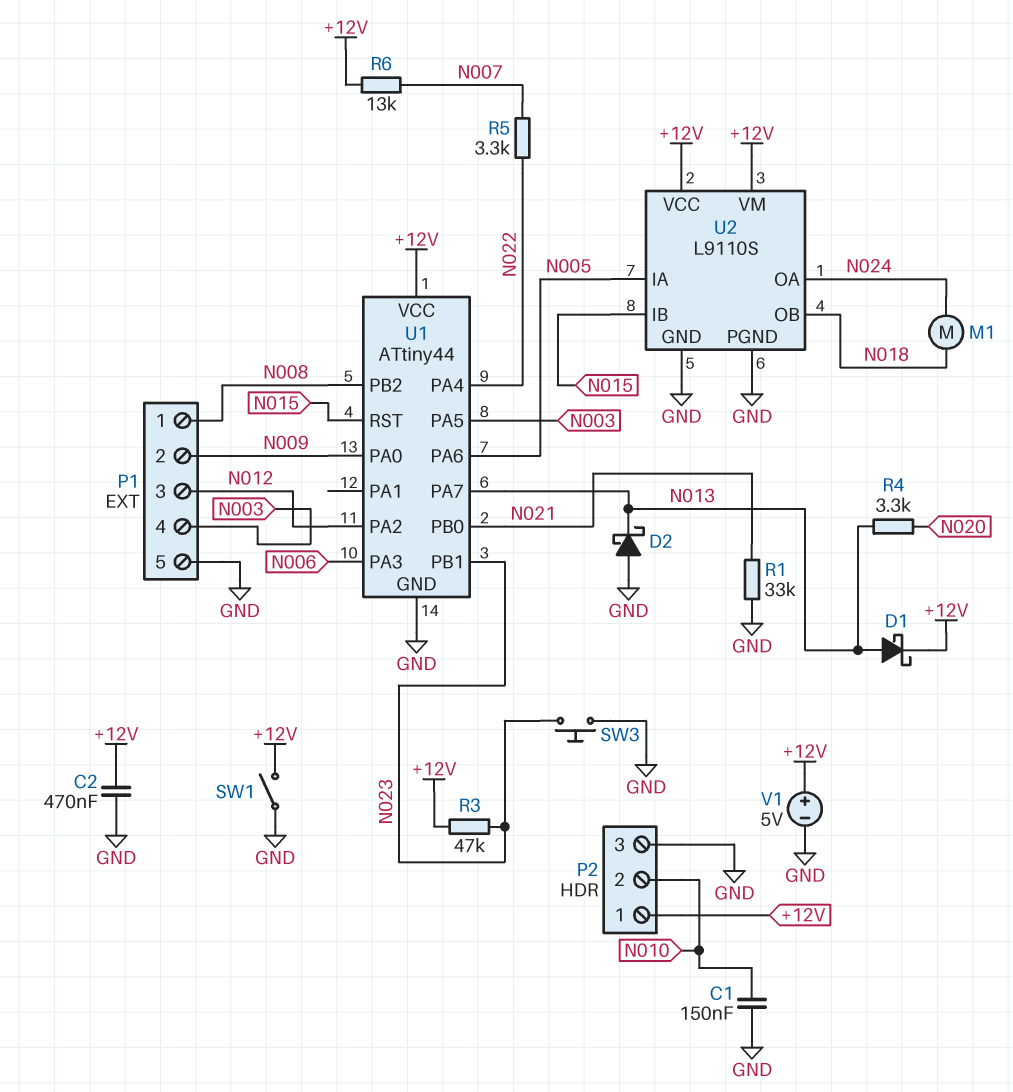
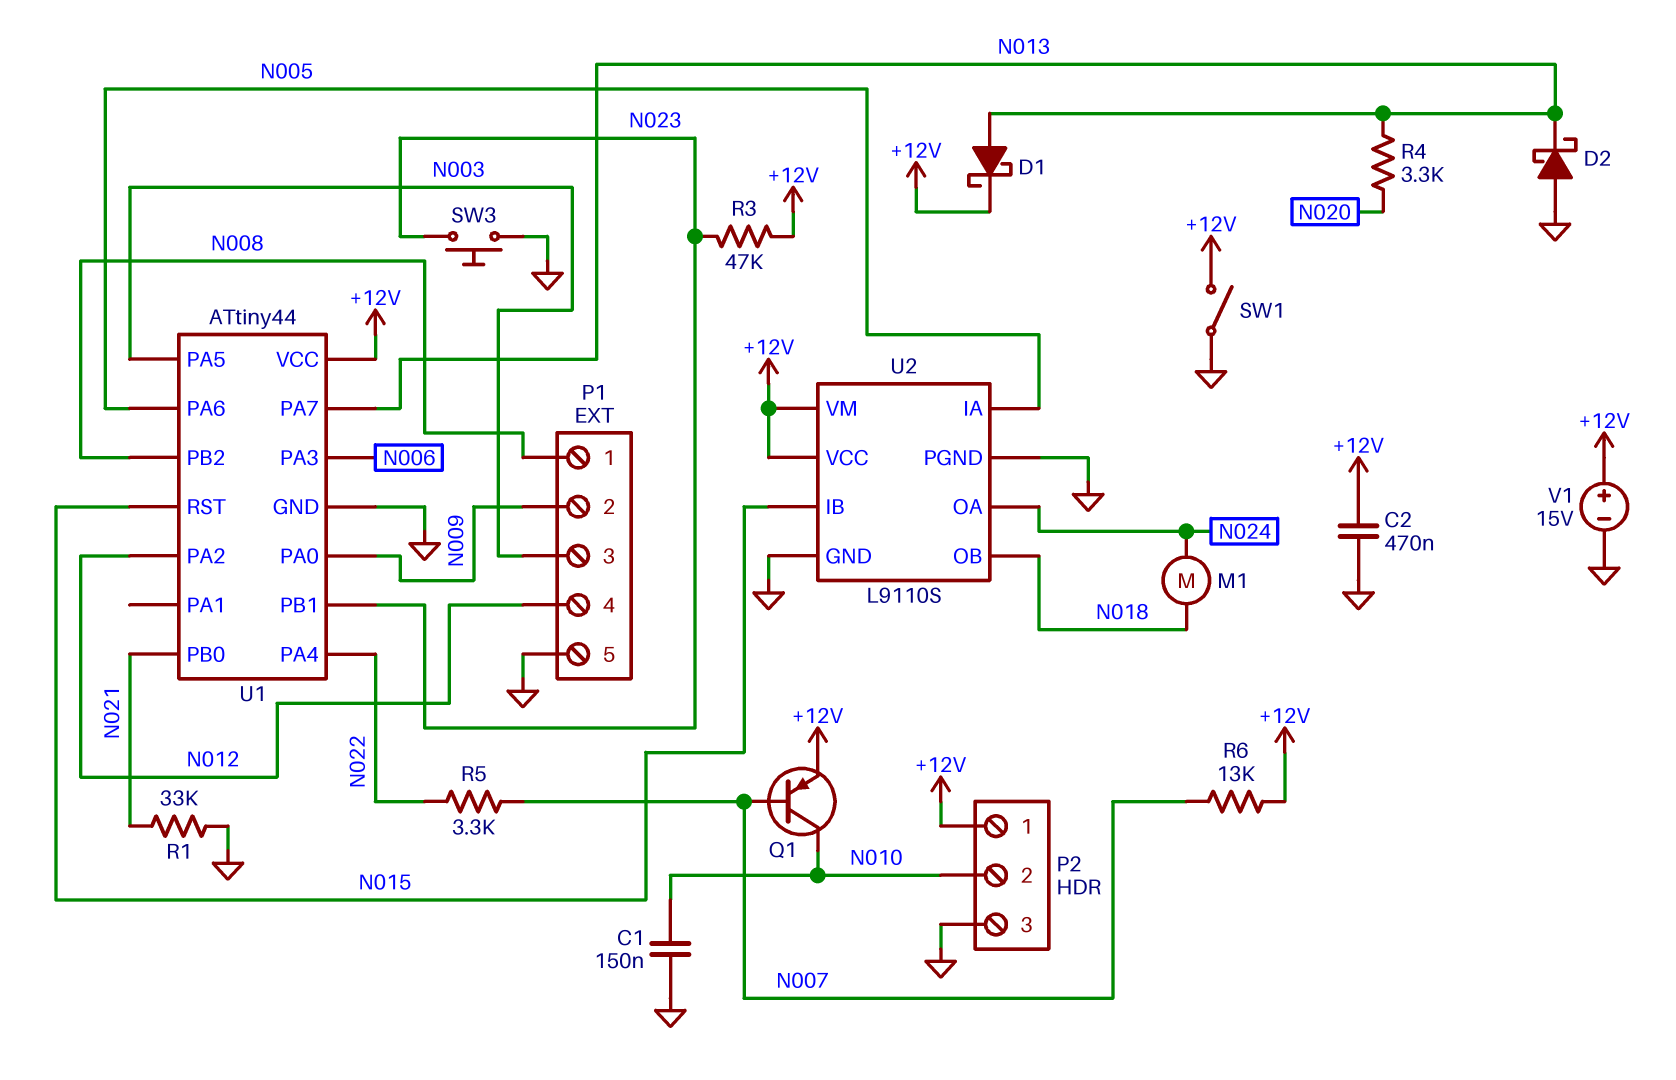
P1 pin 3: N012 -> N003
P1 pin 4: N003 -> N012
Q1: none -> PNP (B N007, C N010, E +12V)
V1: 5V (plus +12V, minus GND) -> 15V (plus +12V, minus GND)

